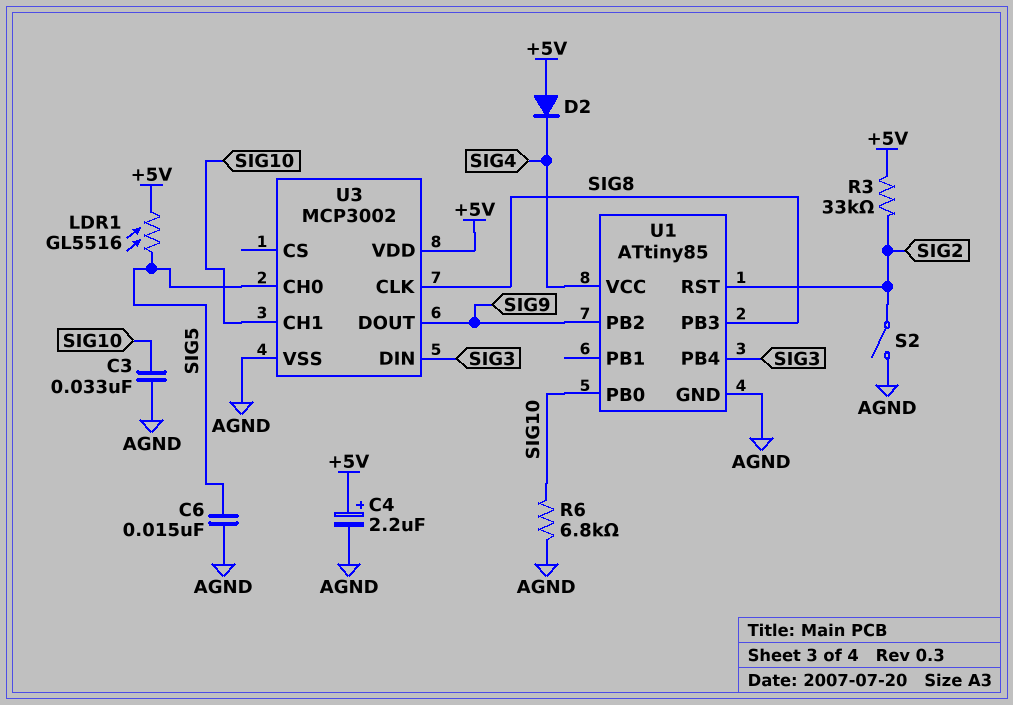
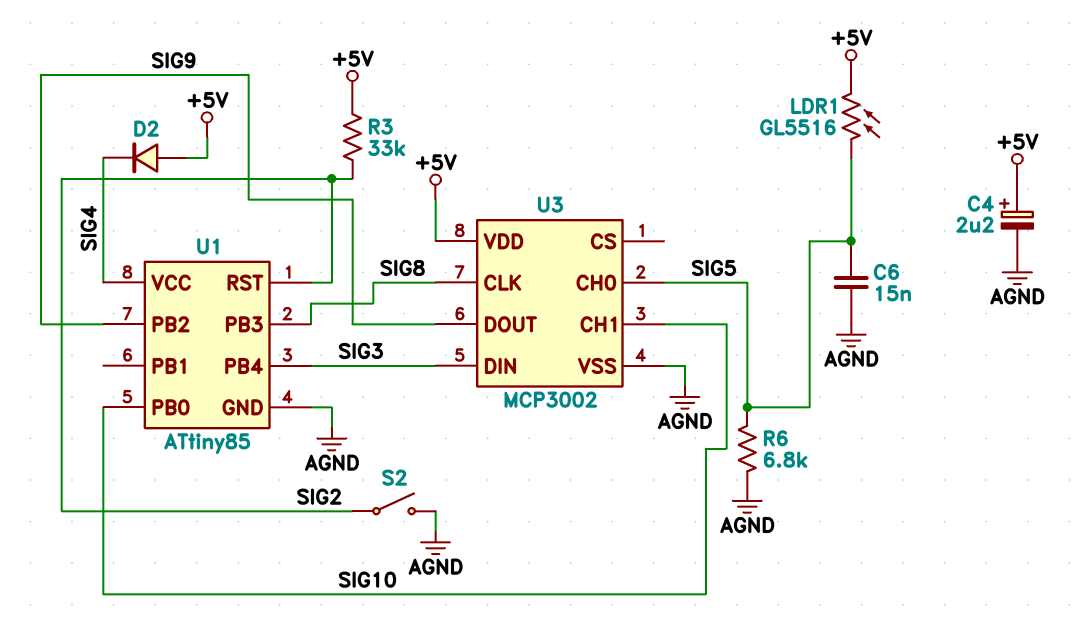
C3: 33nF (AGND, SIG10) -> none
R6: 6.8k (AGND, SIG10) -> 6.8k (AGND, SIG5)

